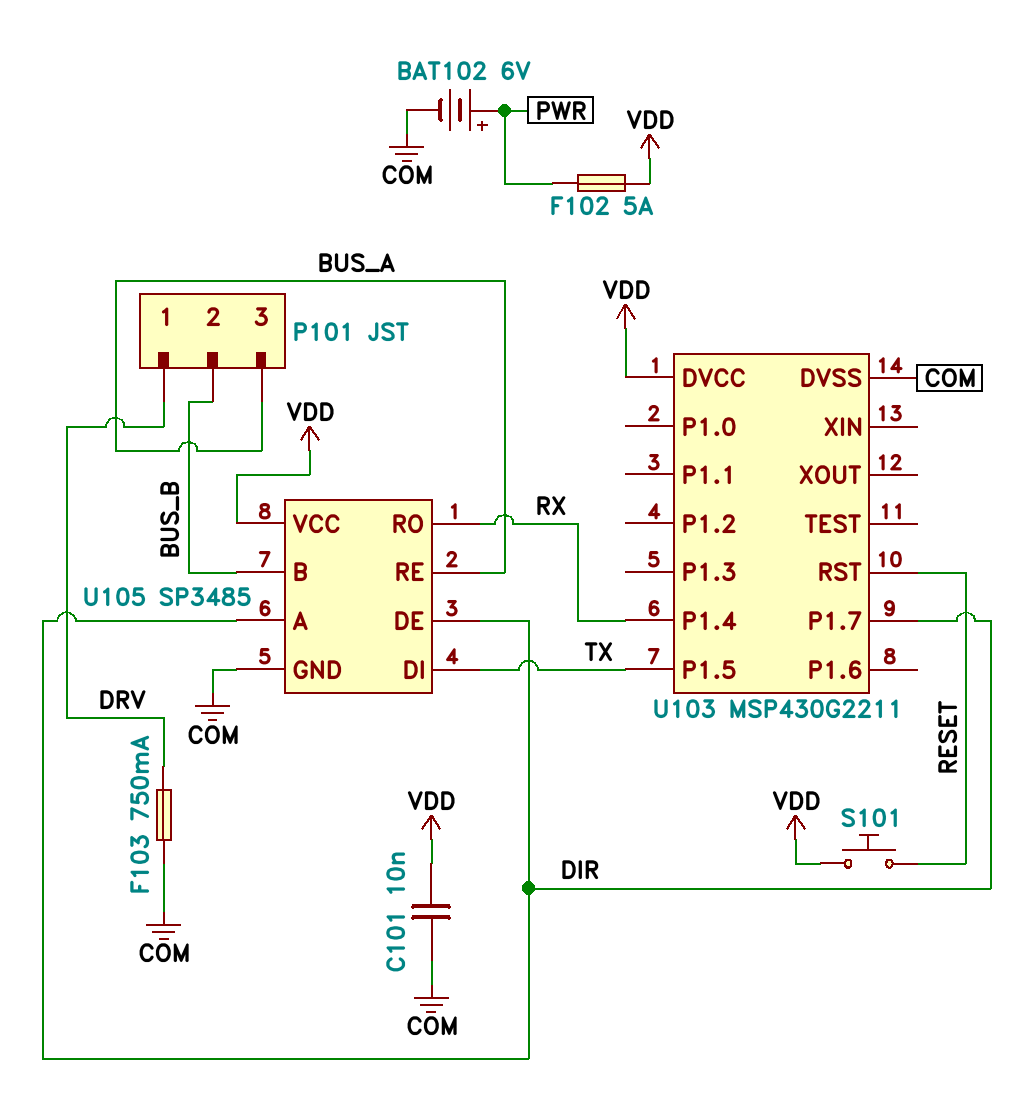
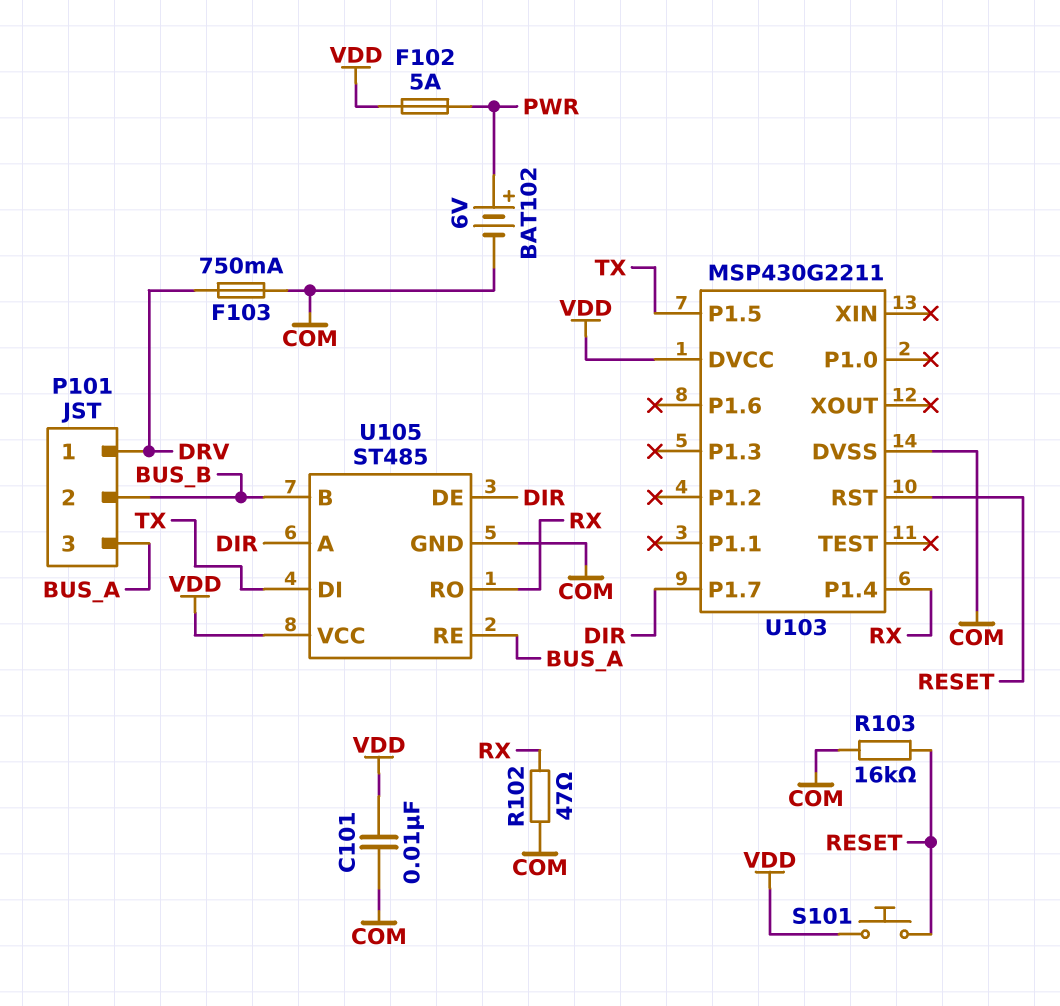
R102: none -> 47 (COM, RX)
R103: none -> 16k (COM, RESET)
U105: SP3485 -> ST485

